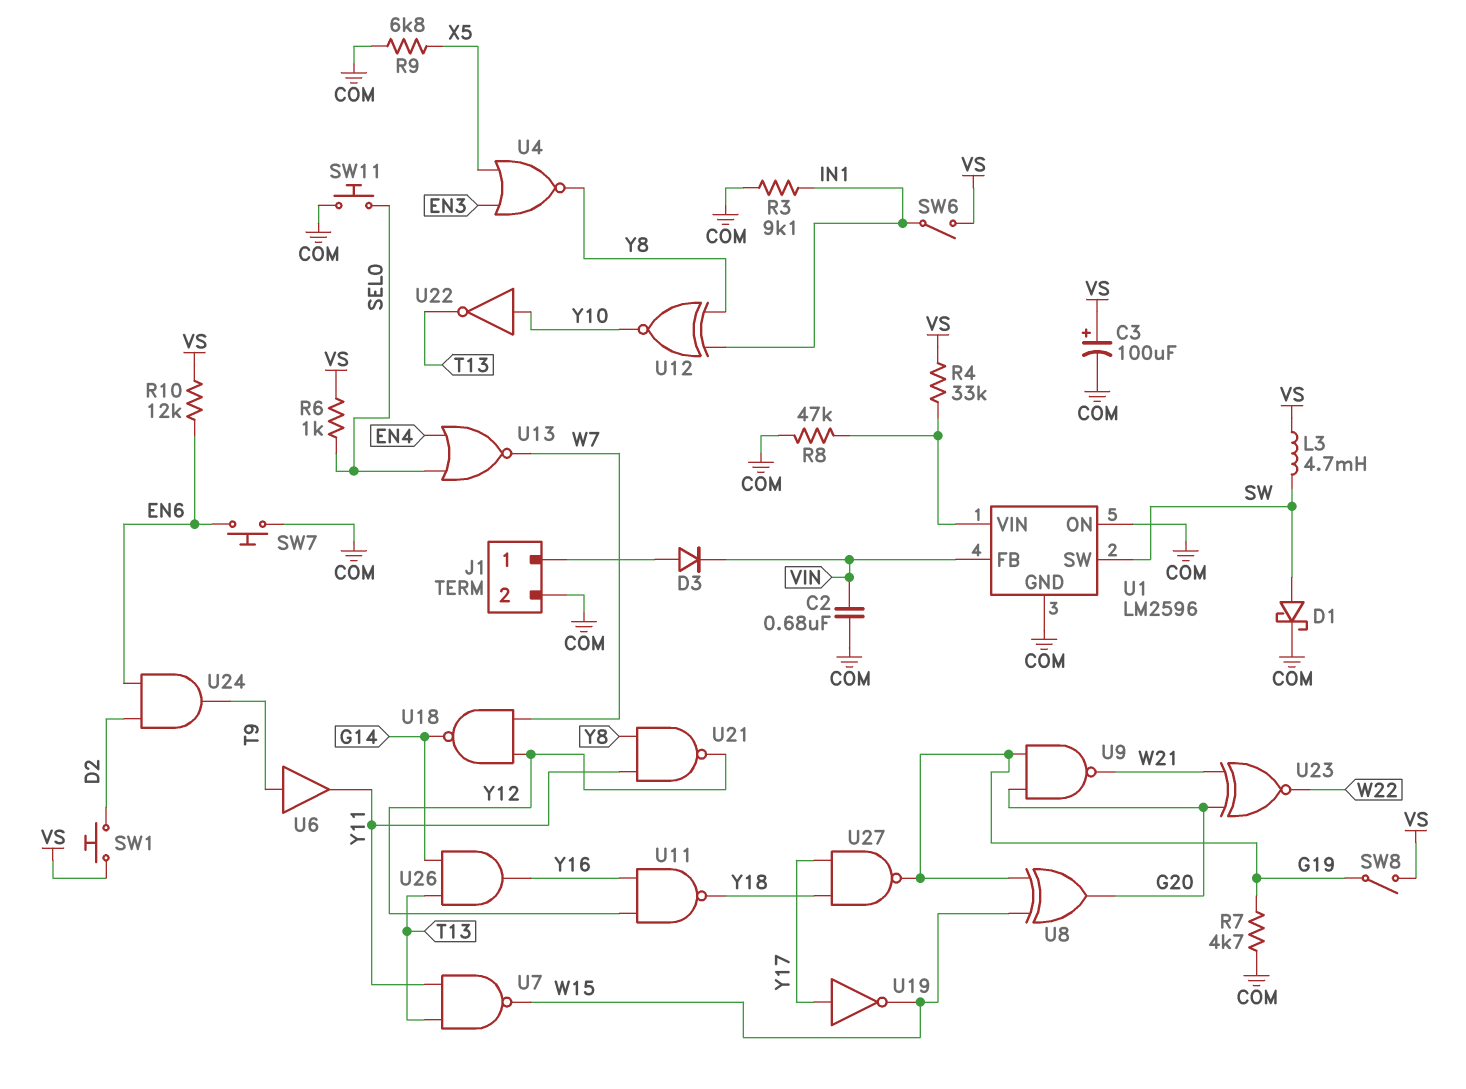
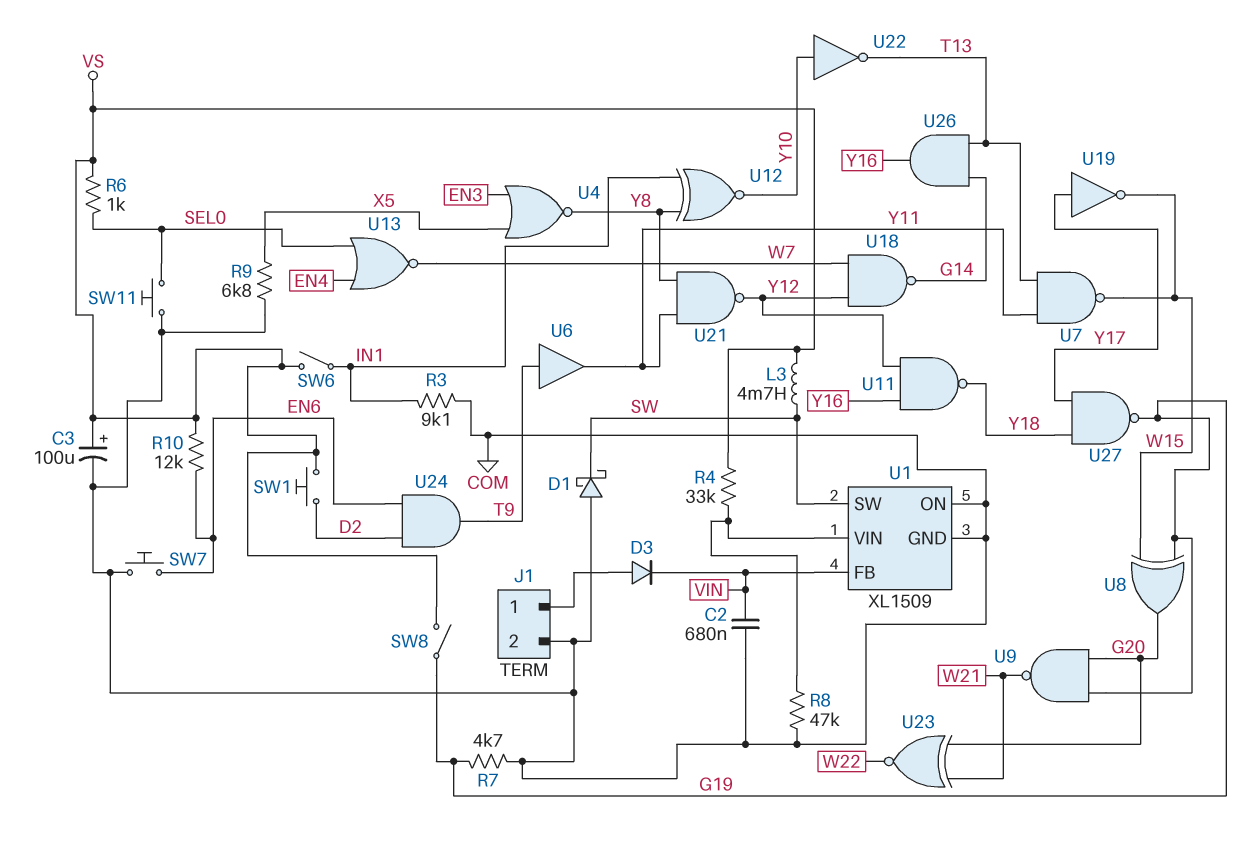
D1: schottky (A SW, K COM) -> schottky (A COM, K SW)
U1: LM2596 -> XL1509

